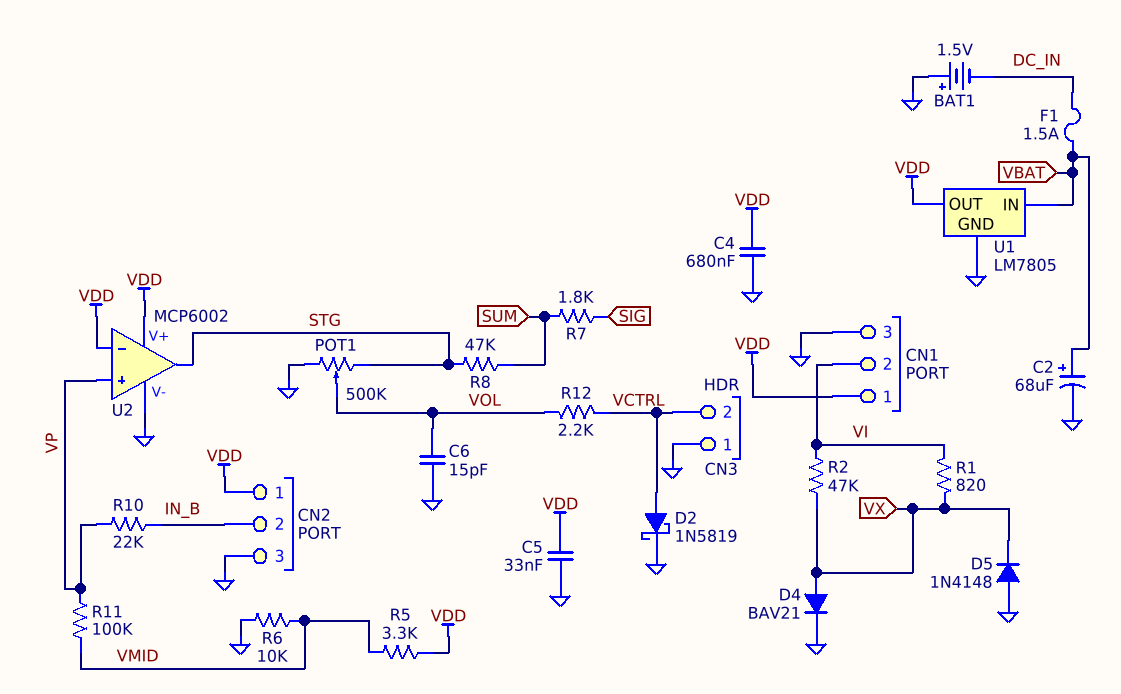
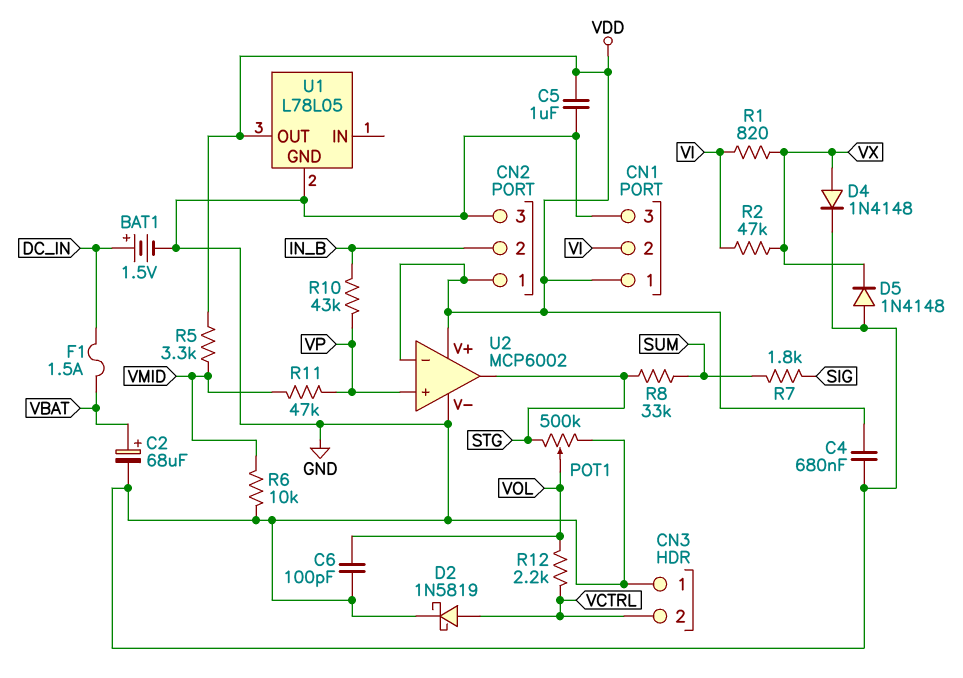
BAT1: 1.5V (plus GND, minus DC_IN) -> 1.5V (plus DC_IN, minus GND)
C5: 33nF (GND, VDD) -> 1uF (GND, VDD)
C6: 15pF (GND, VOL) -> 100pF (GND, VOL)
D4: diode BAV21 (A VX, K GND) -> diode 1N4148 (A VX, K GND)
R8: 47k (STG, SUM) -> 33k (STG, SUM)
R10: 22k (IN_B, VP) -> 43k (IN_B, VP)
R11: 100k (VMID, VP) -> 47k (VMID, VP)
U1: LM7805 -> L78L05
U1 pin IN: VBAT -> none

